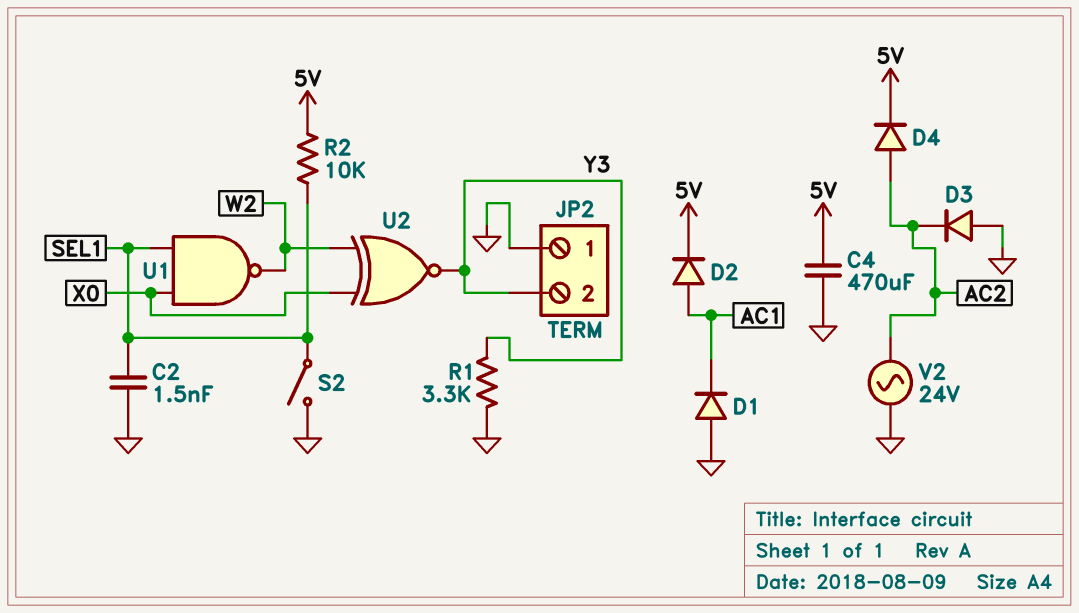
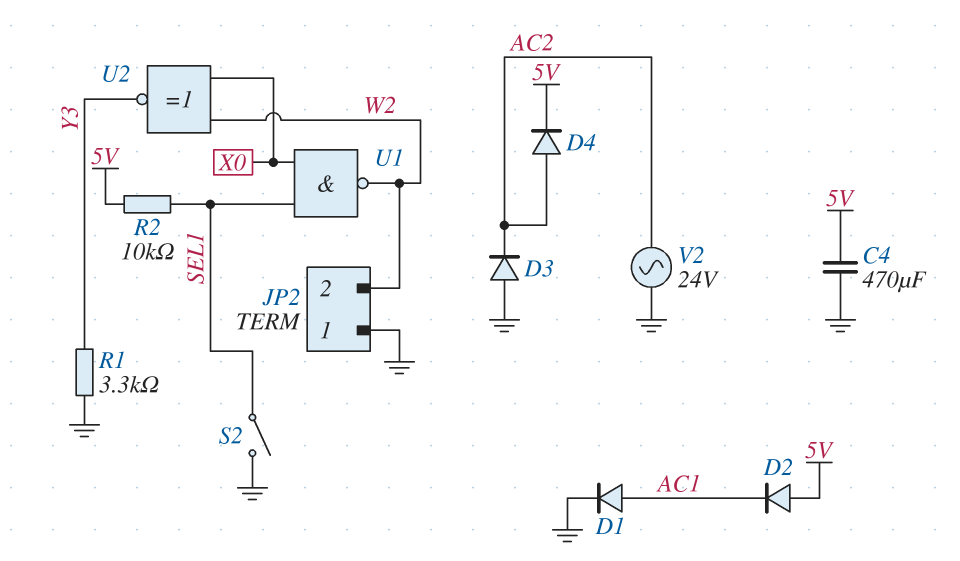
C2: 1.5nF (GND, SEL1) -> none
D1: diode (A GND, K AC1) -> diode (A AC1, K GND)
D2: diode (A AC1, K 5V) -> diode (A 5V, K AC1)
JP2 pin 2: Y3 -> W2

